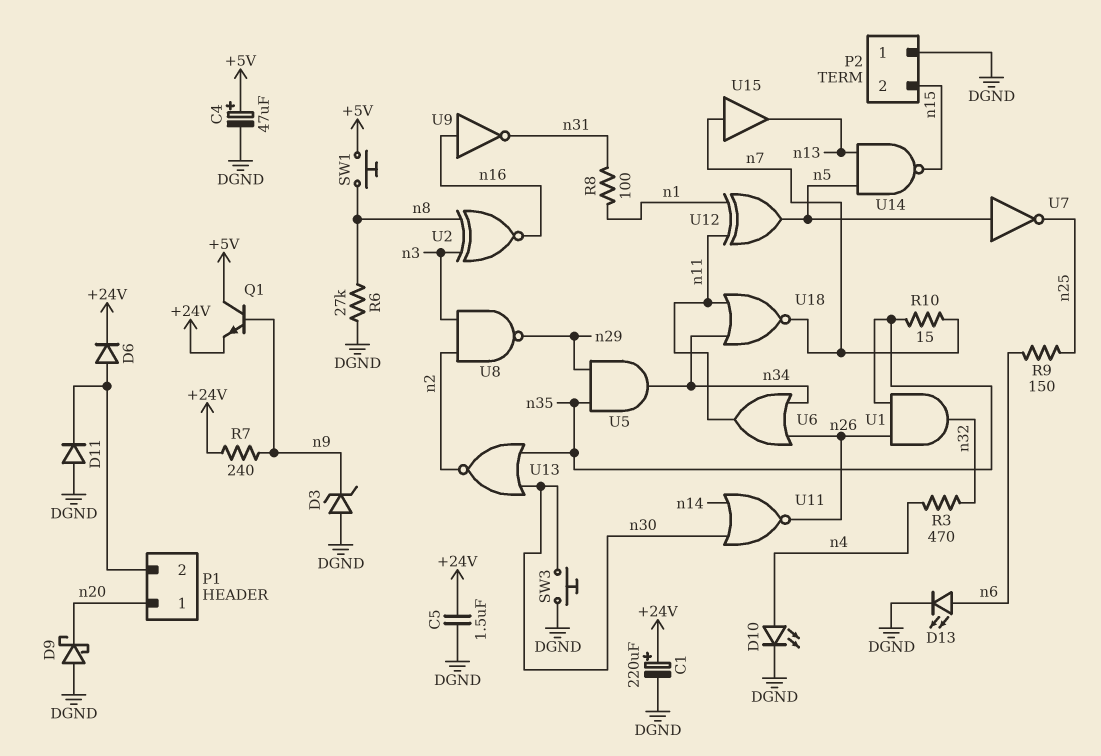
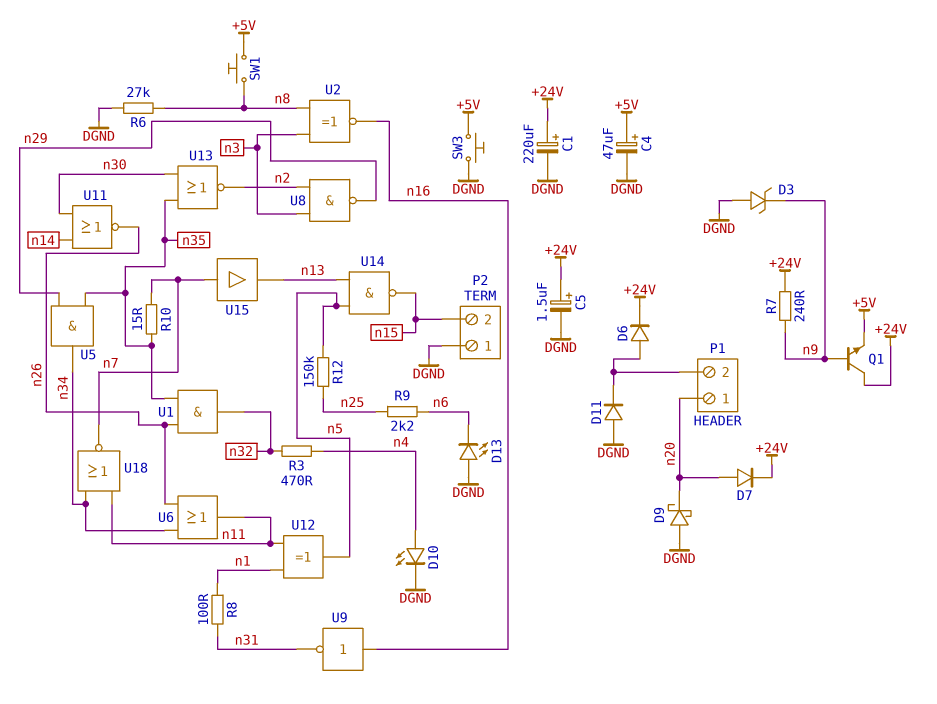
C5: 1.5uF (+24V, DGND) -> 1.5uF (plus +24V, minus DGND)
D7: none -> diode (A n20, K +24V)
D13: LED (A n6, K DGND) -> LED (A DGND, K n6)
Q1: NPN (B n9, C +5V, E +24V) -> NPN (B n9, C +24V, E +5V)
R9: 150 (n6, n25) -> 2.2k (n6, n25)
R12: none -> 150k (n5, n25)
SW3: button (DGND, n30) -> button (+5V, DGND)
U7: NOT (in n5, out n25) -> none

